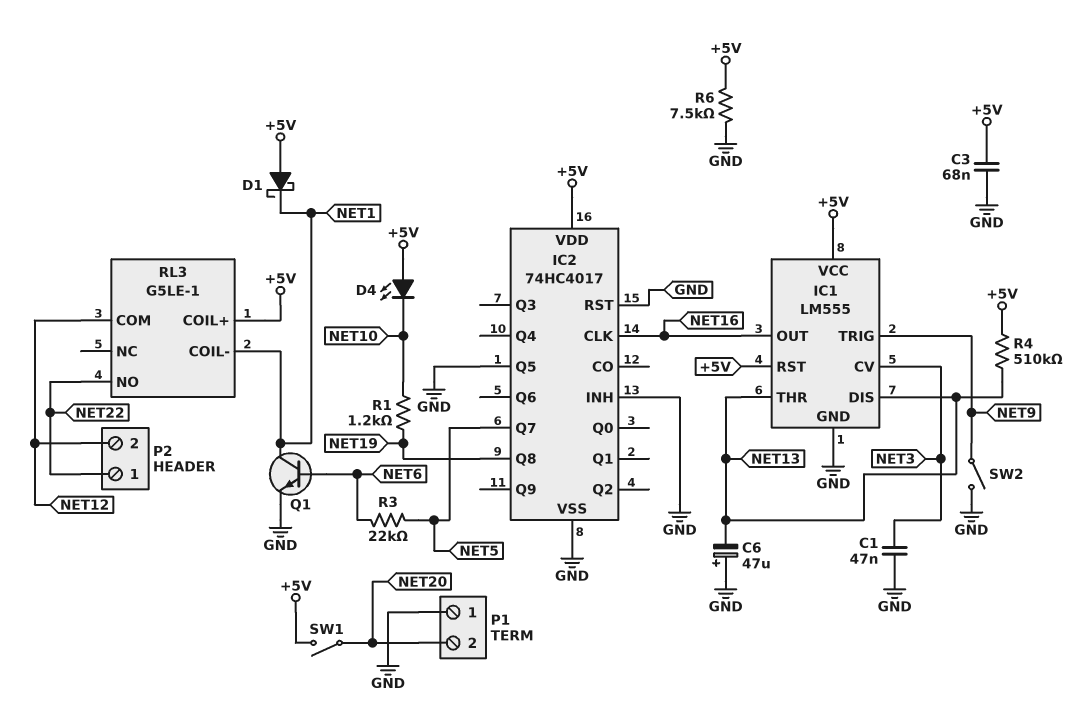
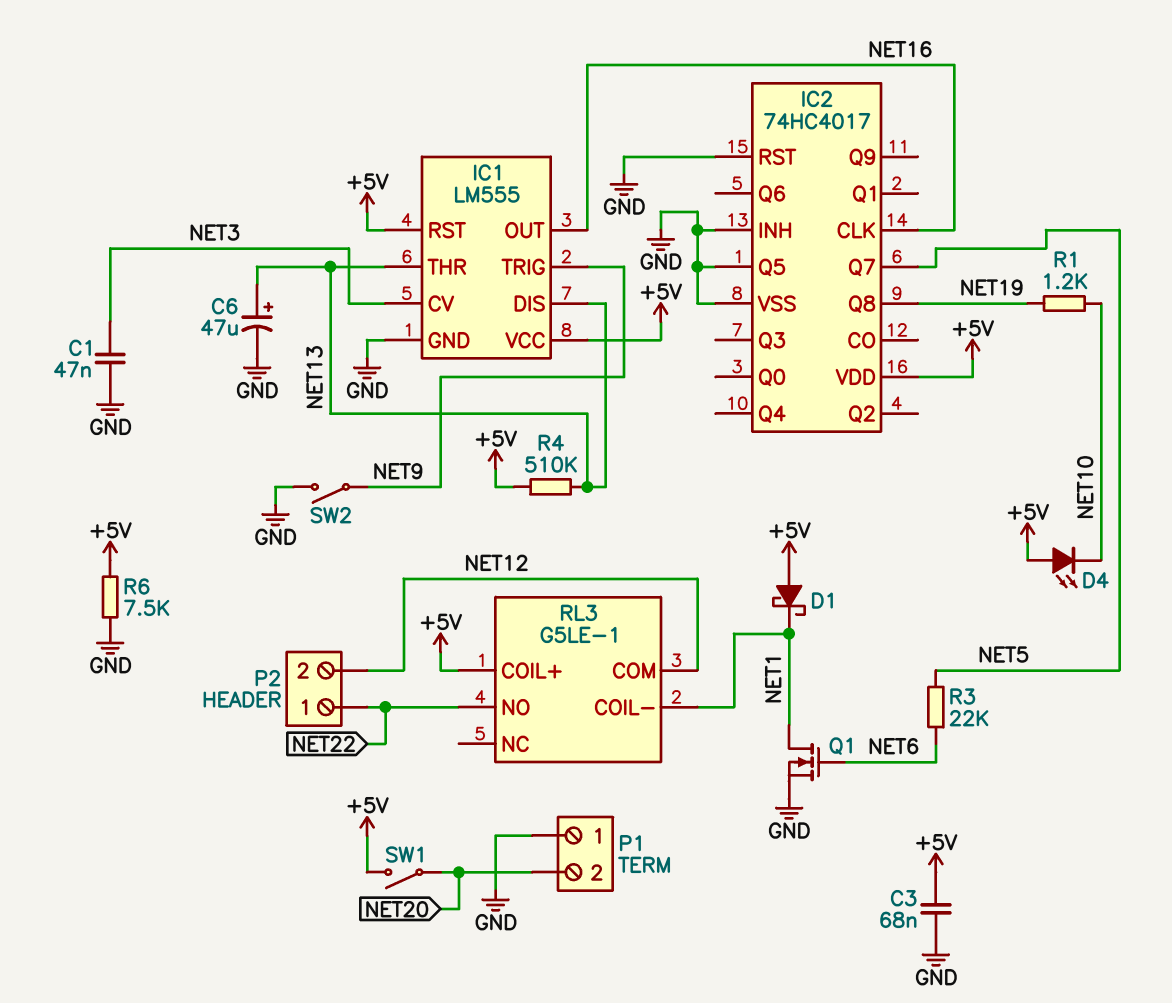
C6: 47uF (plus GND, minus NET13) -> 47uF (plus NET13, minus GND)
Q1: NPN (B NET6, C NET1, E GND) -> NMOS (G NET6, D NET1, S GND)

